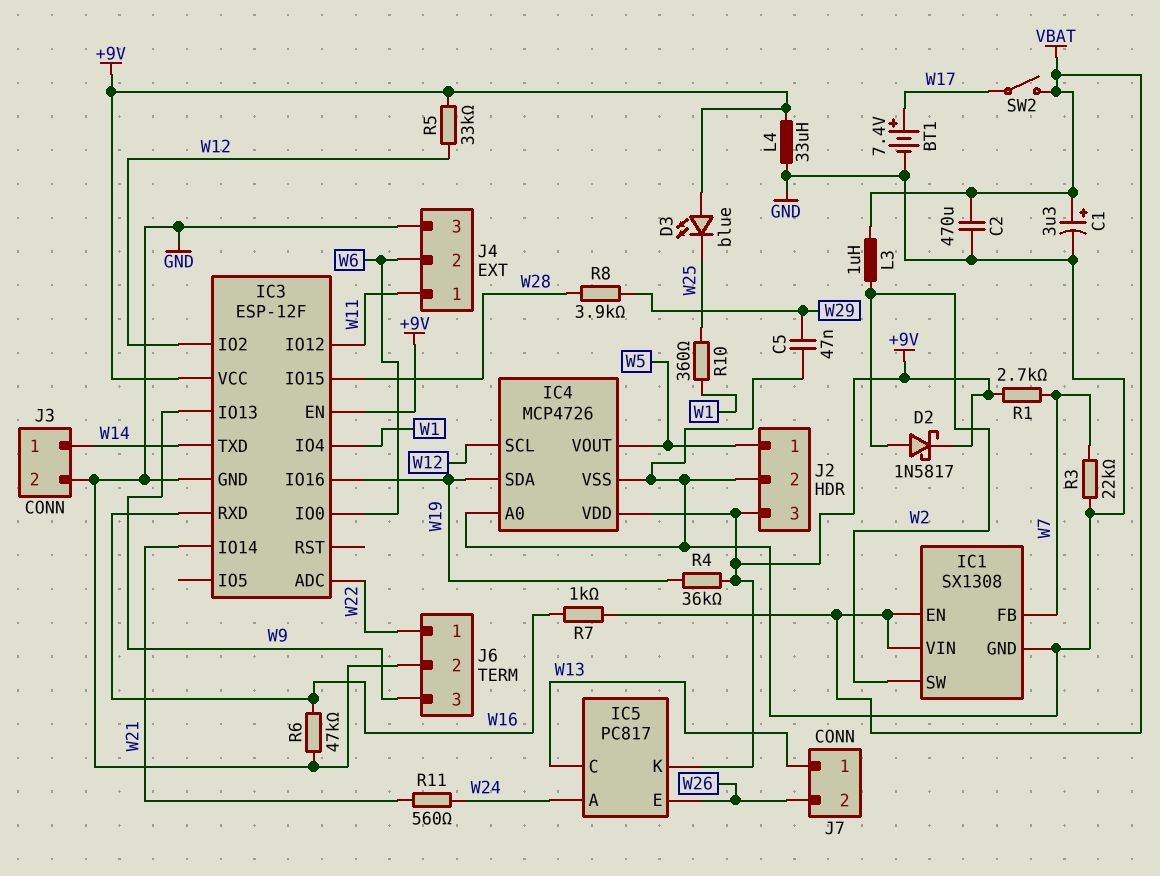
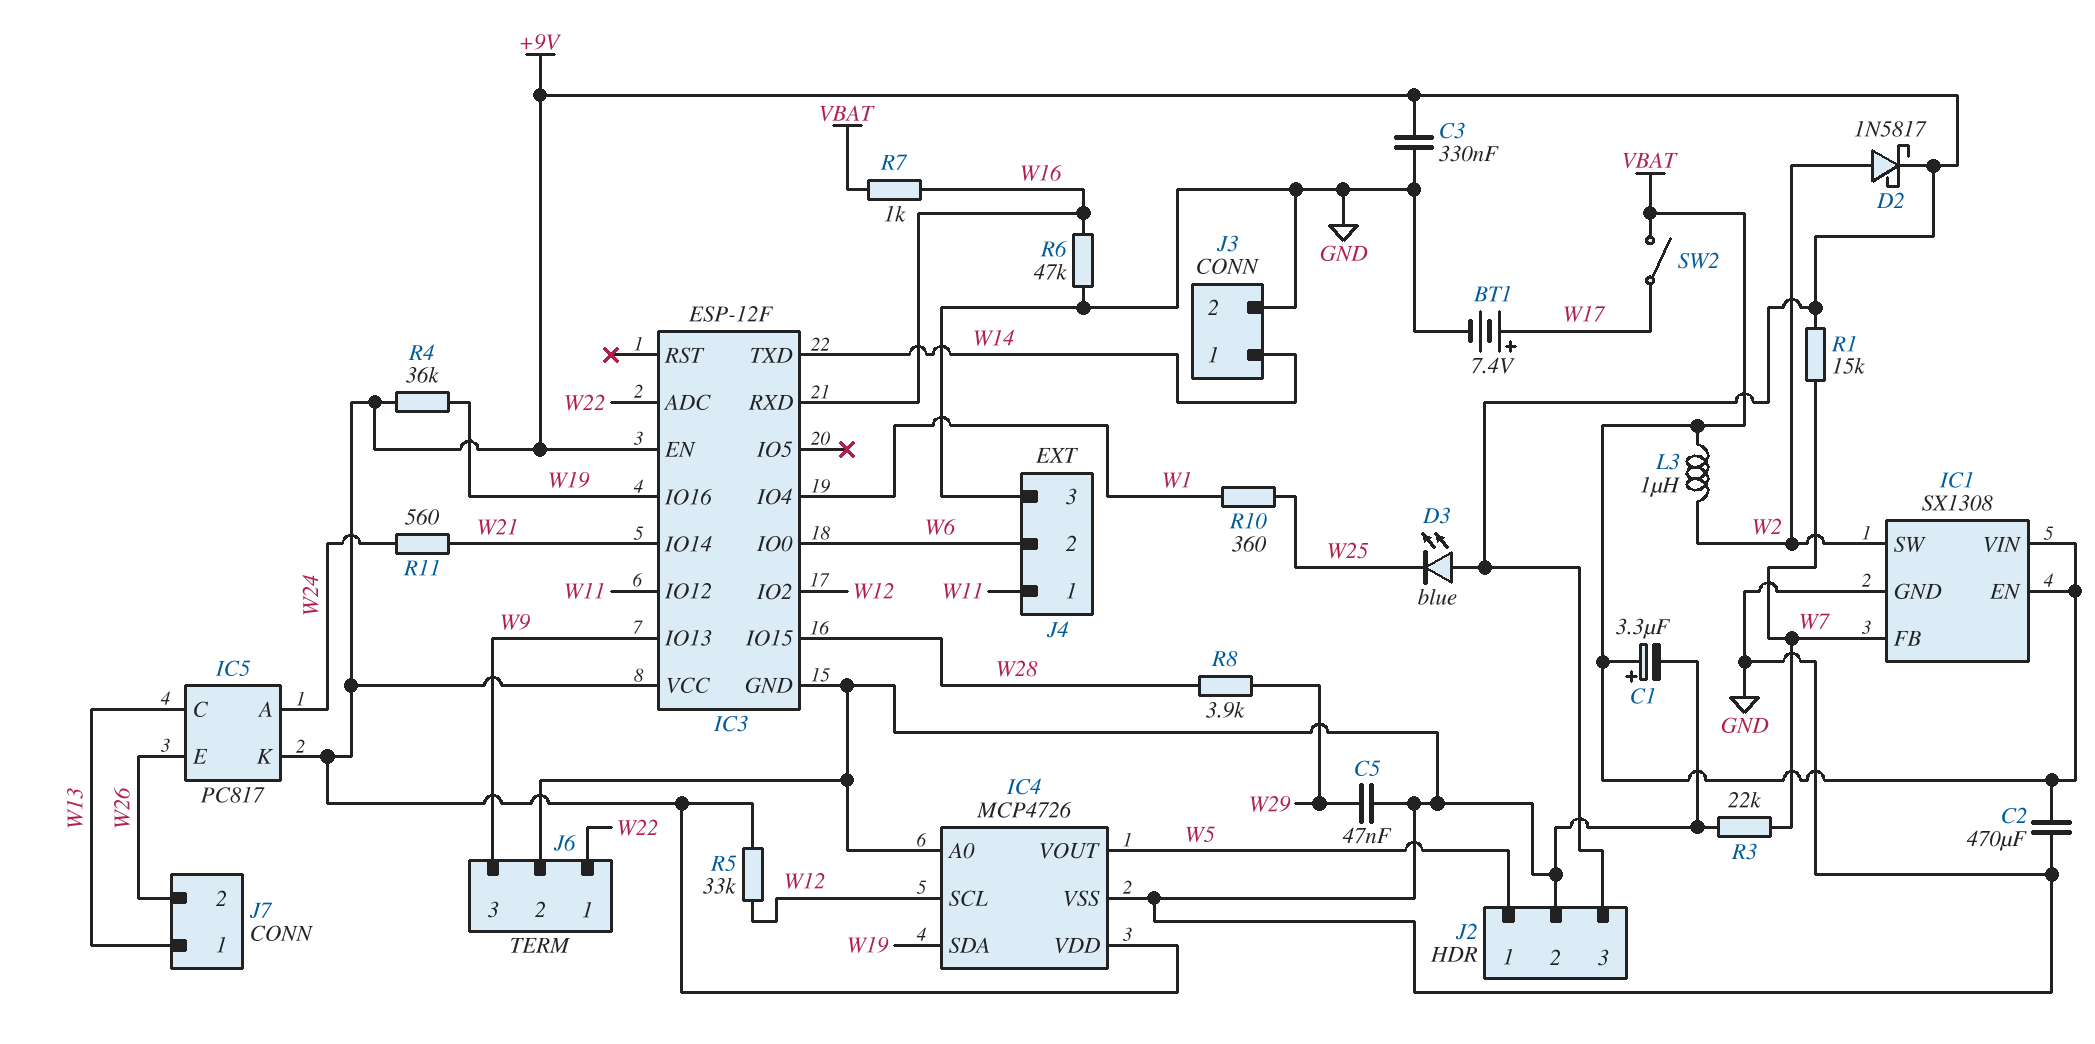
C3: none -> 330nF (+9V, GND)
L4: 33uH (+9V, GND) -> none
R1: 2.7k (+9V, W7) -> 15k (+9V, W7)

